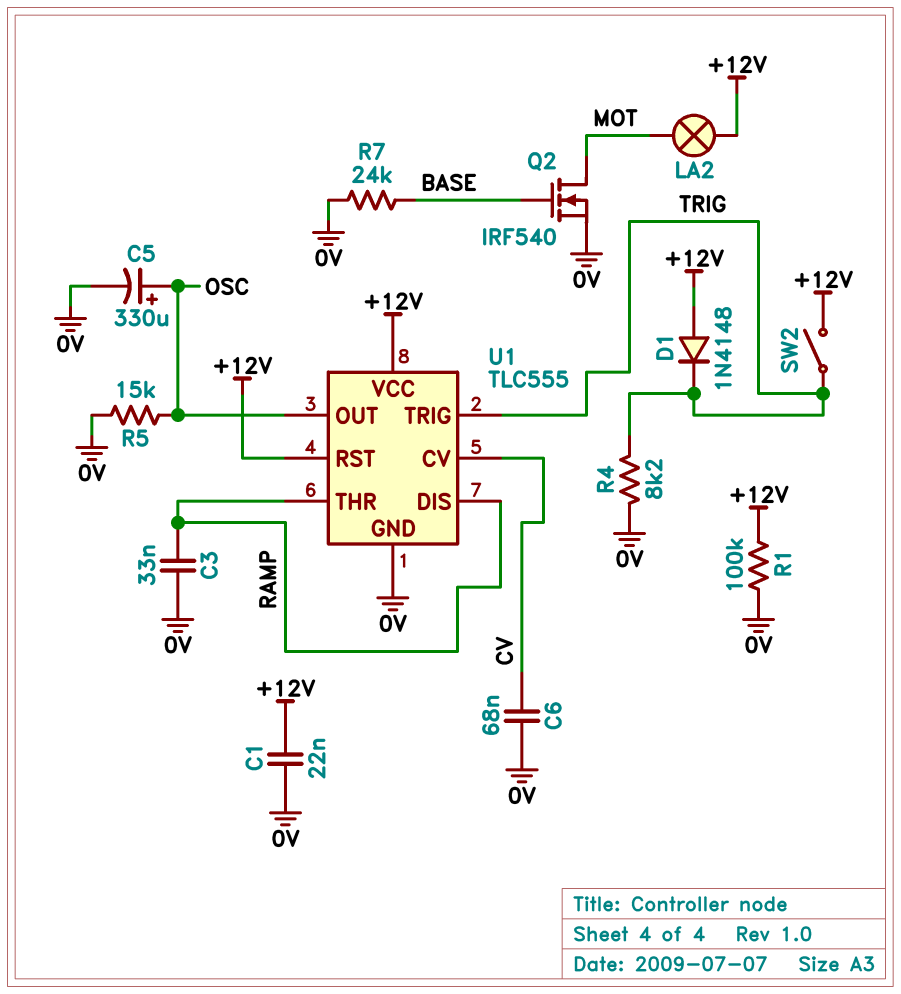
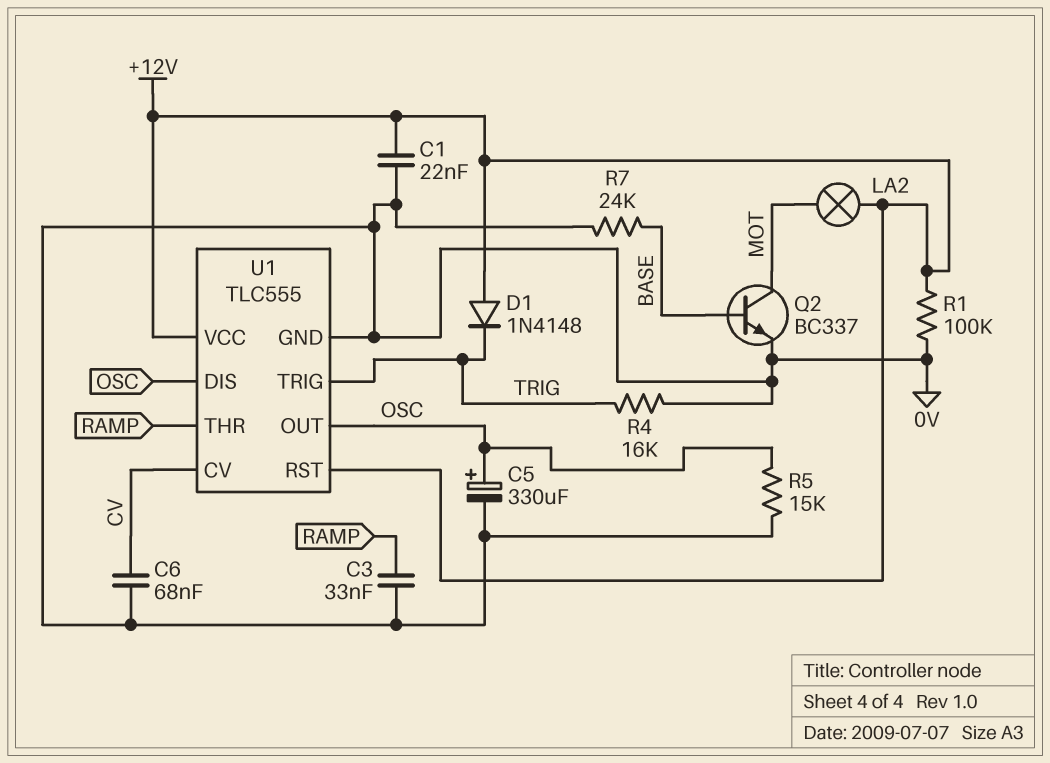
Q2: NMOS IRF540 (G BASE, D MOT, S 0V) -> NPN BC337 (B BASE, C MOT, E 0V)
R4: 8.2k (0V, TRIG) -> 16k (0V, TRIG)
SW2: switch (+12V, TRIG) -> none
U1 pin DIS: RAMP -> OSC

